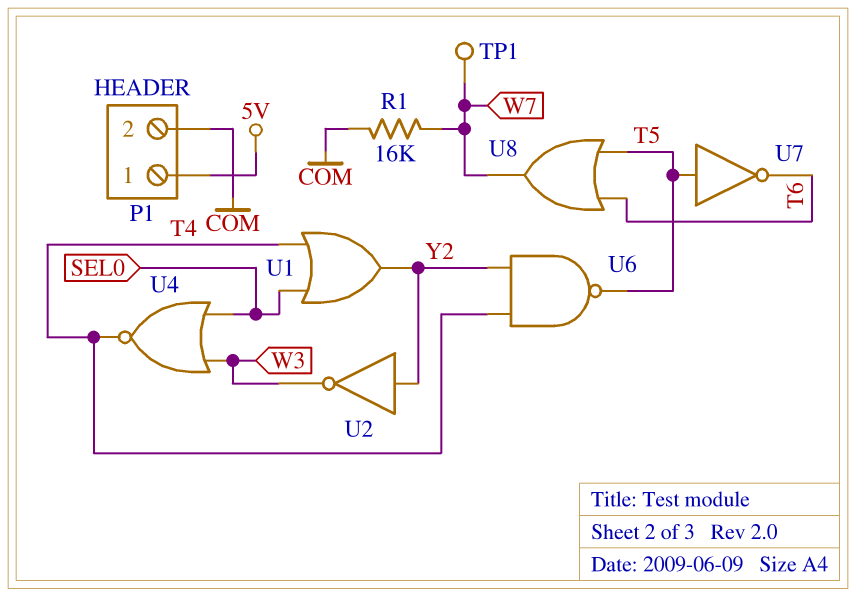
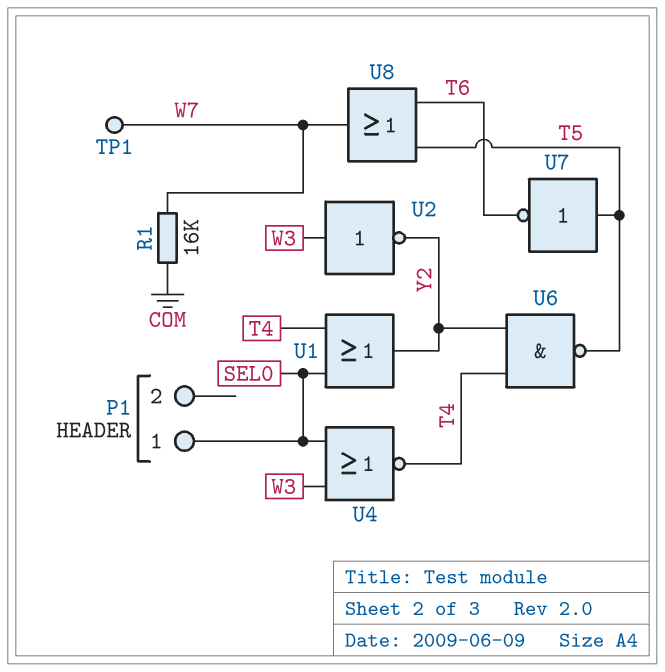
P1 pin 1: 5V -> SEL0
P1 pin 2: COM -> none
U2: NOT (in Y2, out W3) -> NOT (in W3, out Y2)

